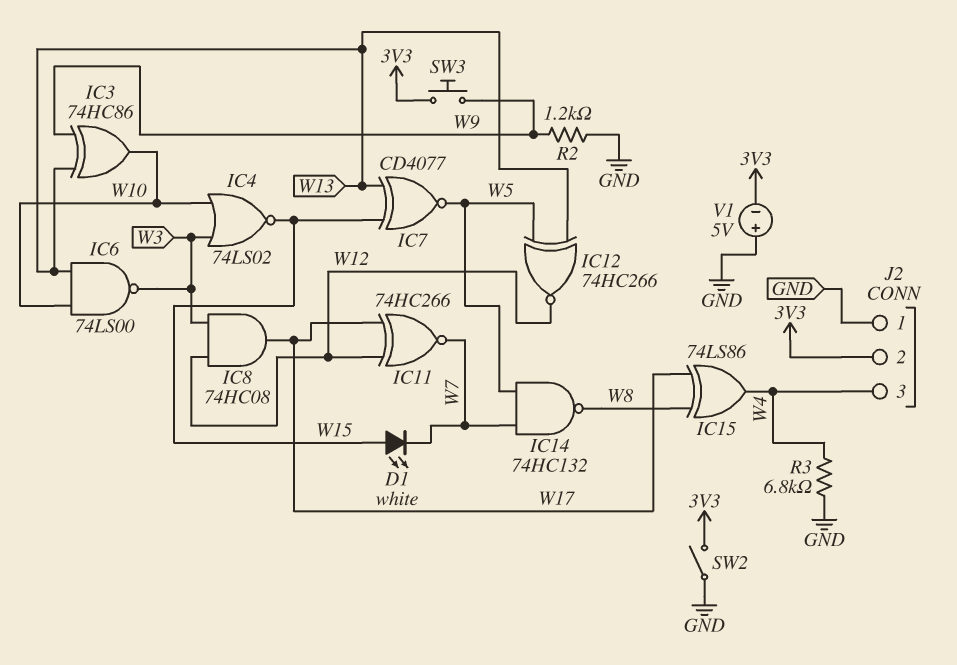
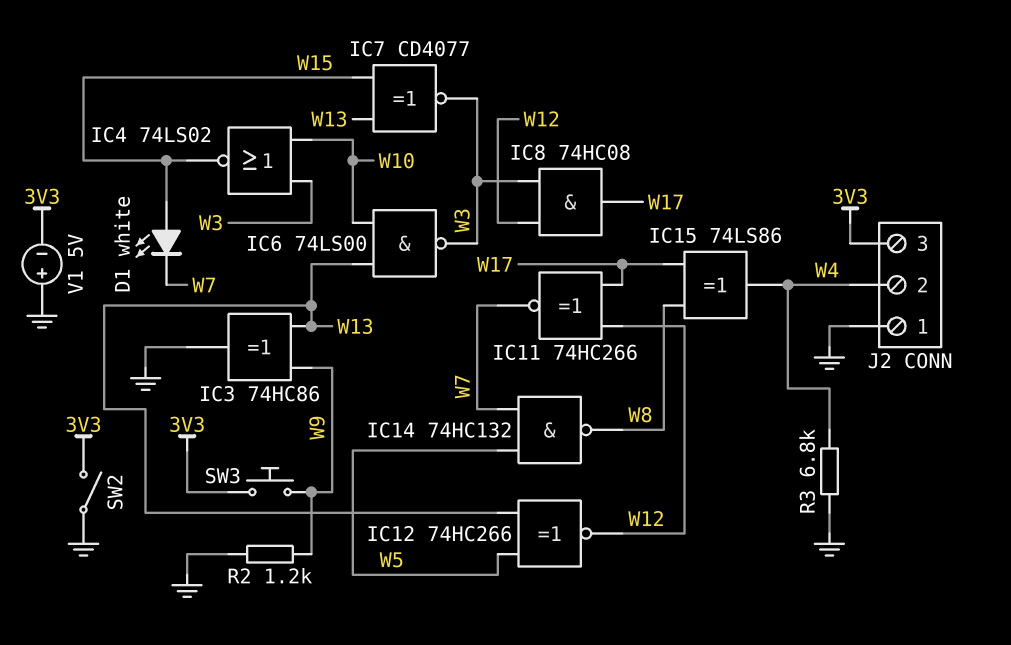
IC3: XOR 74HC86 (in W9, in W13, out W10) -> XOR 74HC86 (in W9, in W13, out GND)
IC7: XNOR CD4077 (in W13, in W15, out W5) -> XNOR CD4077 (in W13, in W15, out W3)
J2 pin 2: 3V3 -> W4
J2 pin 3: W4 -> 3V3

